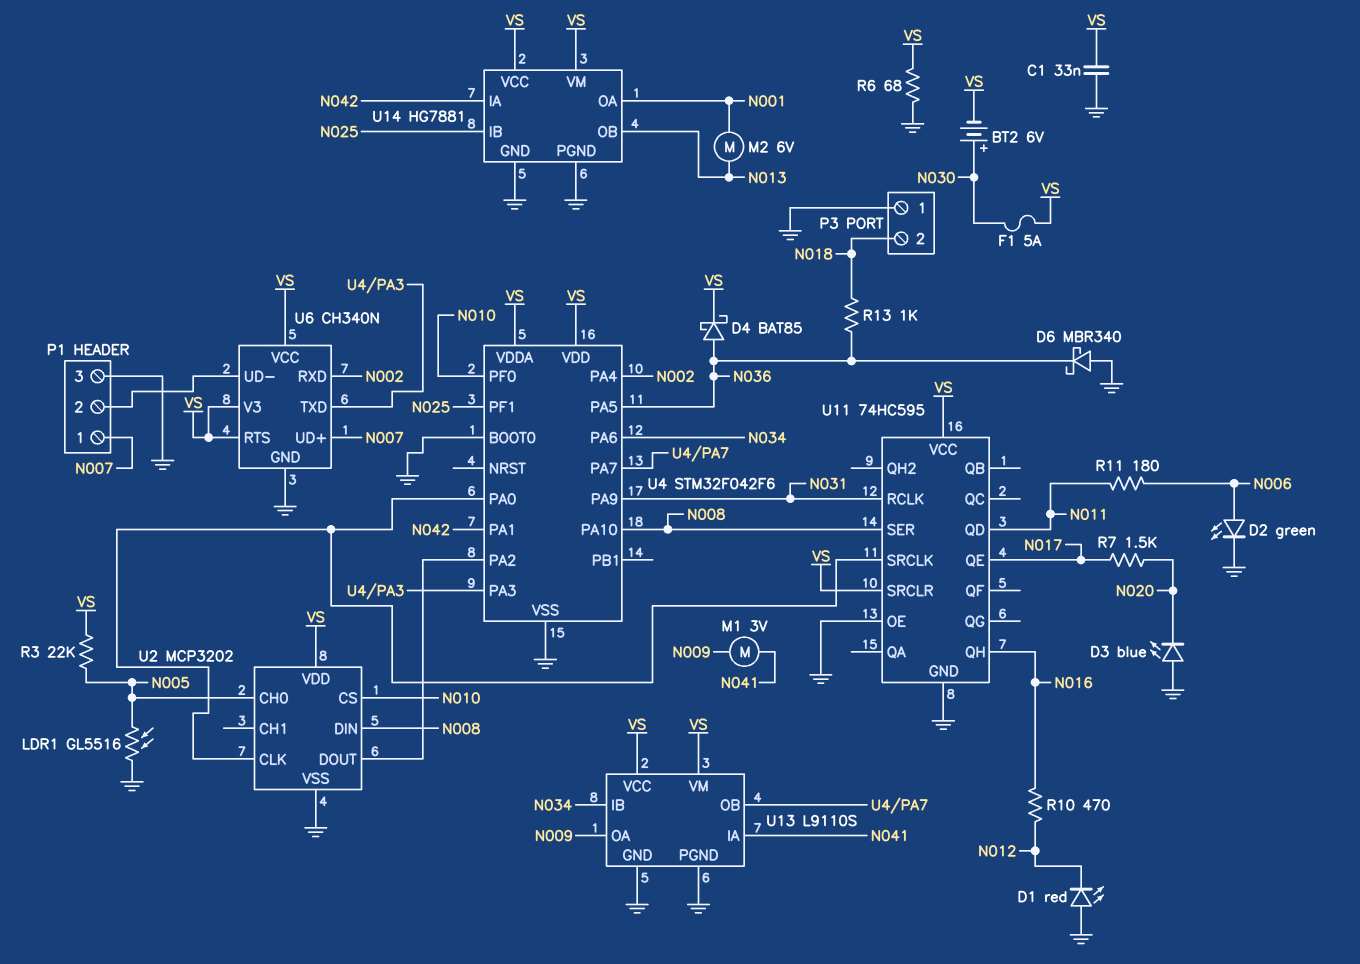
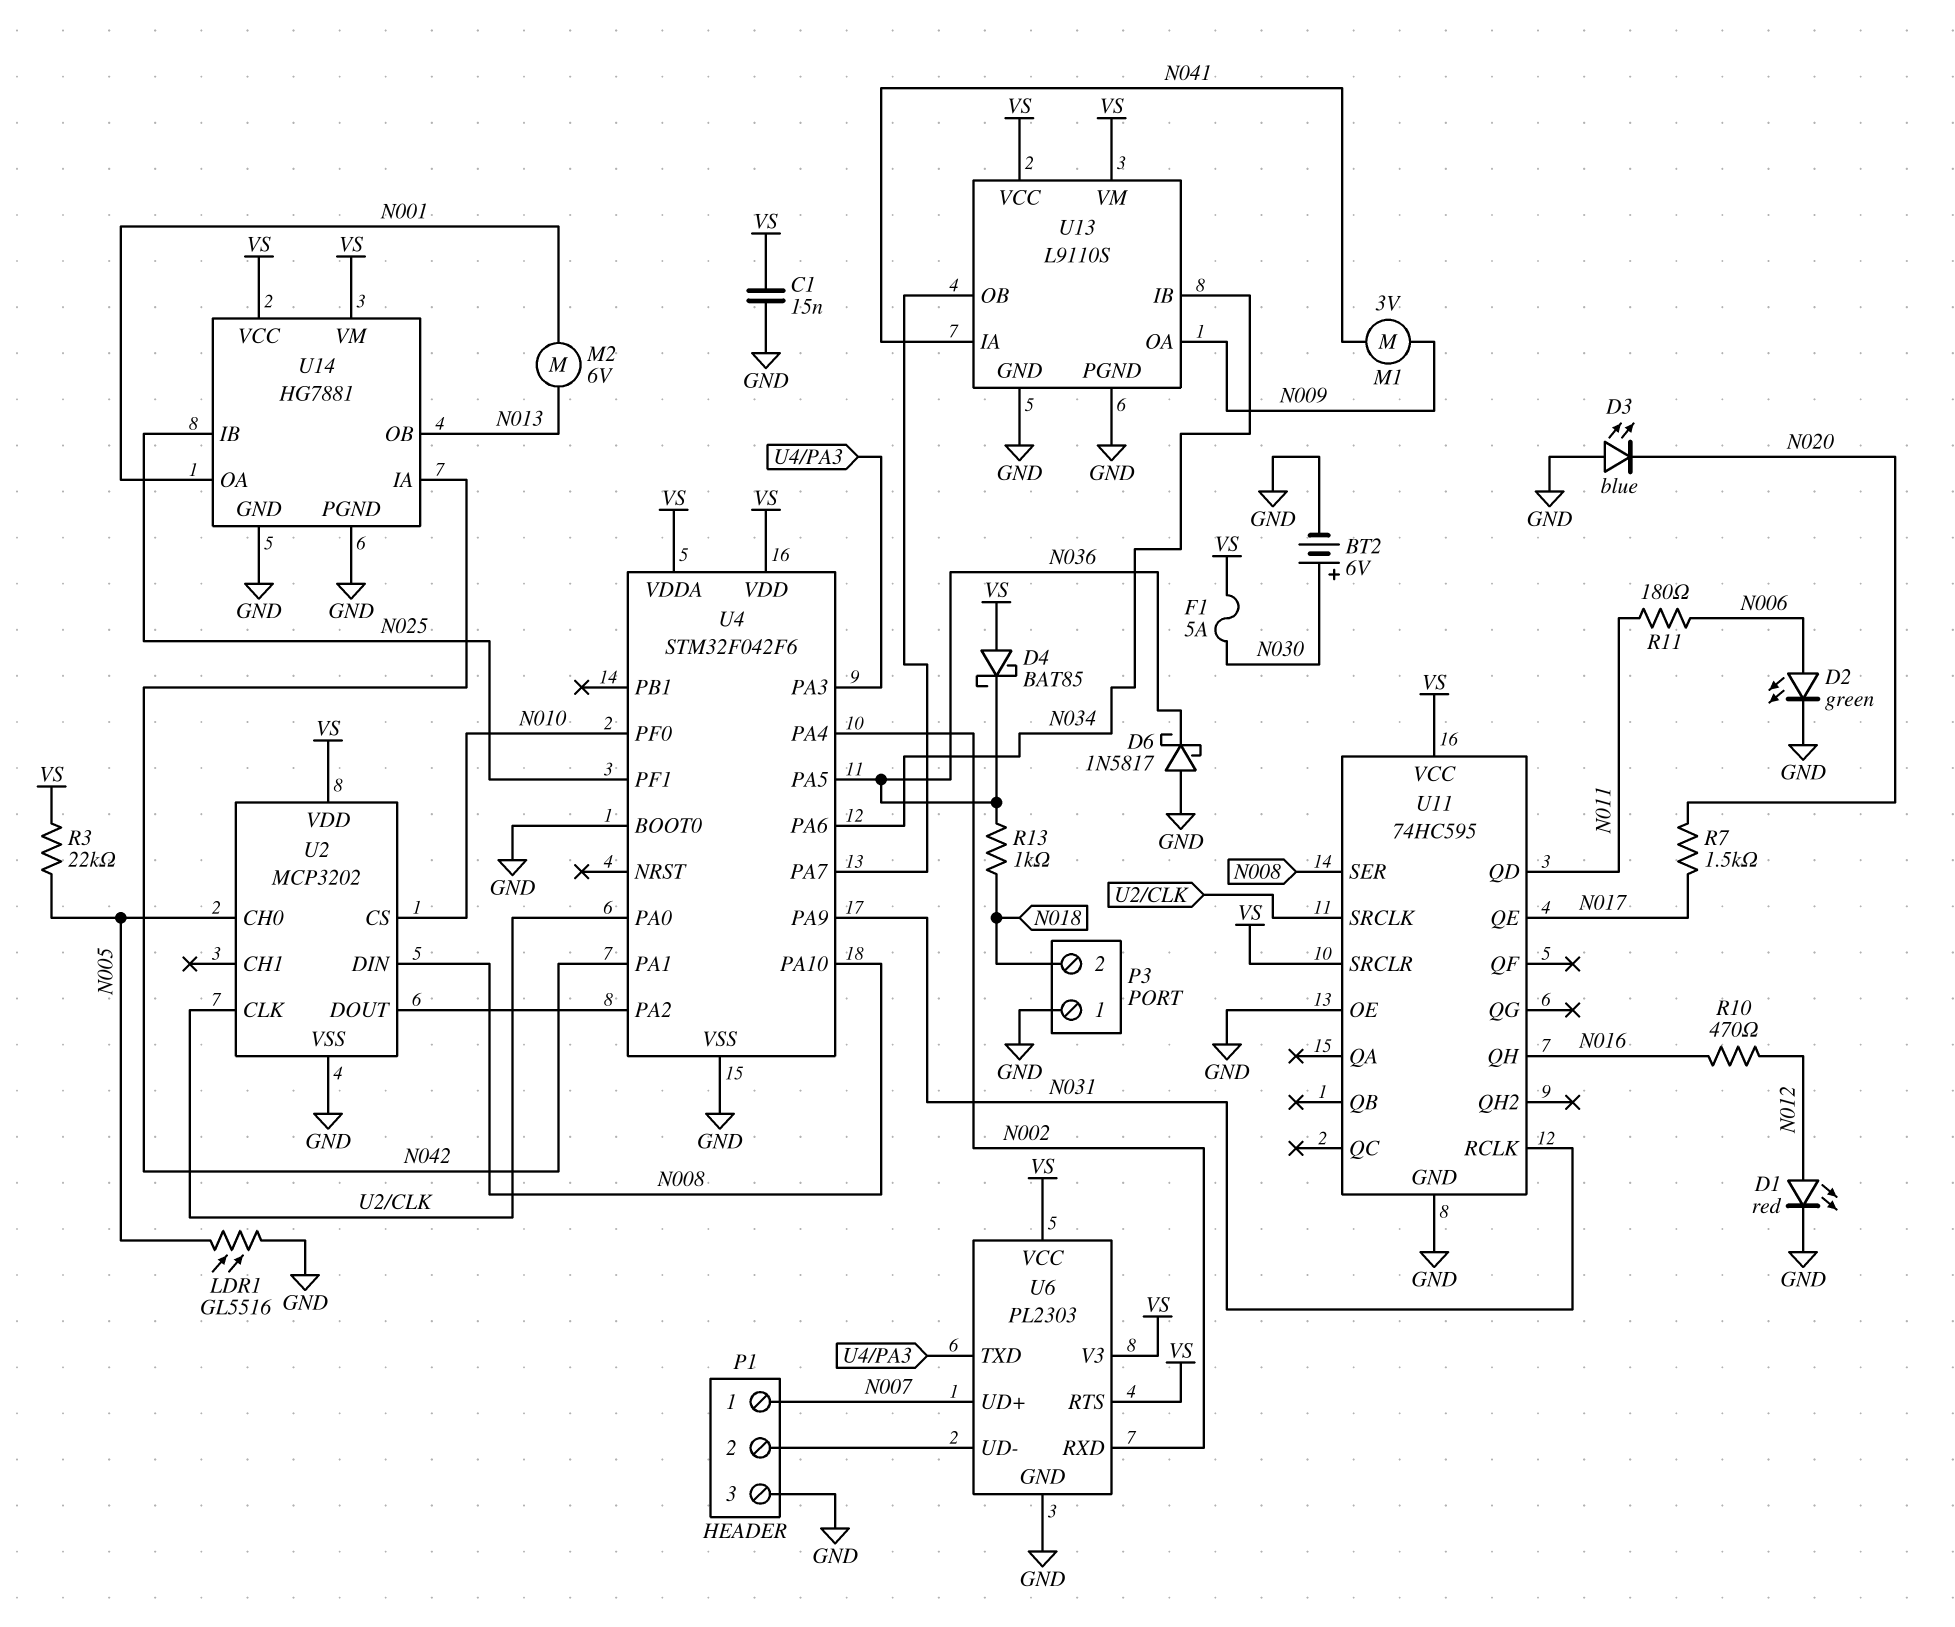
BT2: 6V (plus N030, minus VS) -> 6V (plus N030, minus GND)
C1: 33nF (GND, VS) -> 15nF (GND, VS)
D1: LED red (A GND, K N012) -> LED red (A N012, K GND)
D4: schottky BAT85 (A N036, K VS) -> schottky BAT85 (A VS, K N036)
D6: schottky MBR340 (A GND, K N036) -> schottky 1N5817 (A GND, K N036)
R6: 68 (GND, VS) -> none
U6: CH340N -> PL2303

